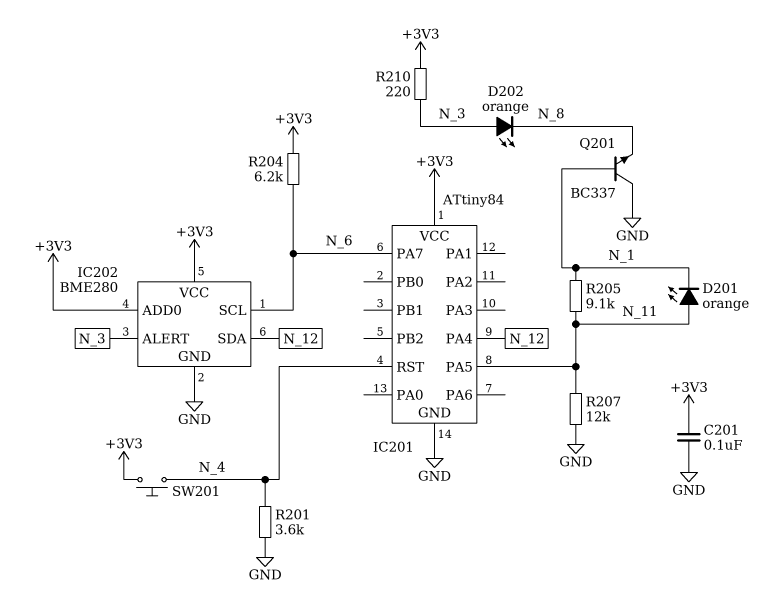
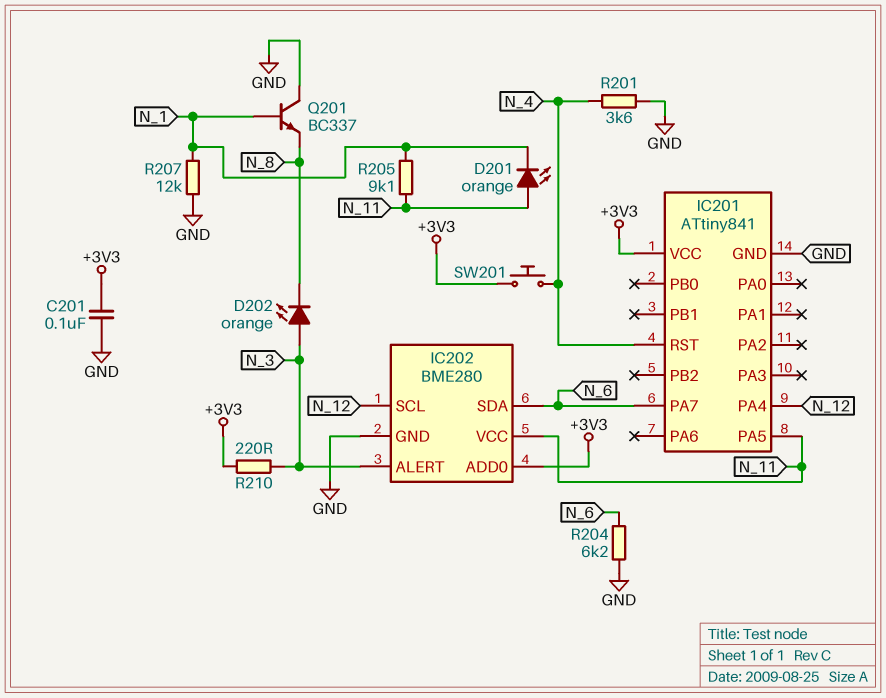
IC201: ATtiny84 -> ATtiny841
IC202 pin SCL: N_6 -> N_12
IC202 pin SDA: N_12 -> N_6
IC202 pin VCC: +3V3 -> N_11
R204: 6.2k (+3V3, N_6) -> 6.2k (GND, N_6)
R207: 12k (GND, N_11) -> 12k (GND, N_1)

